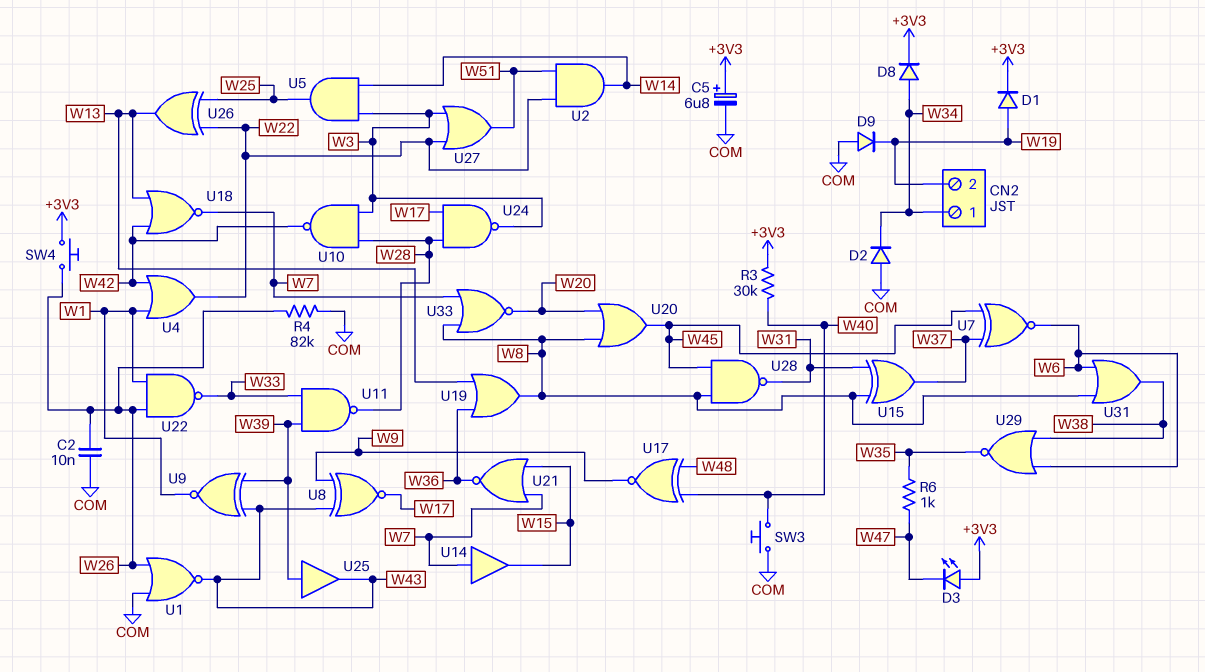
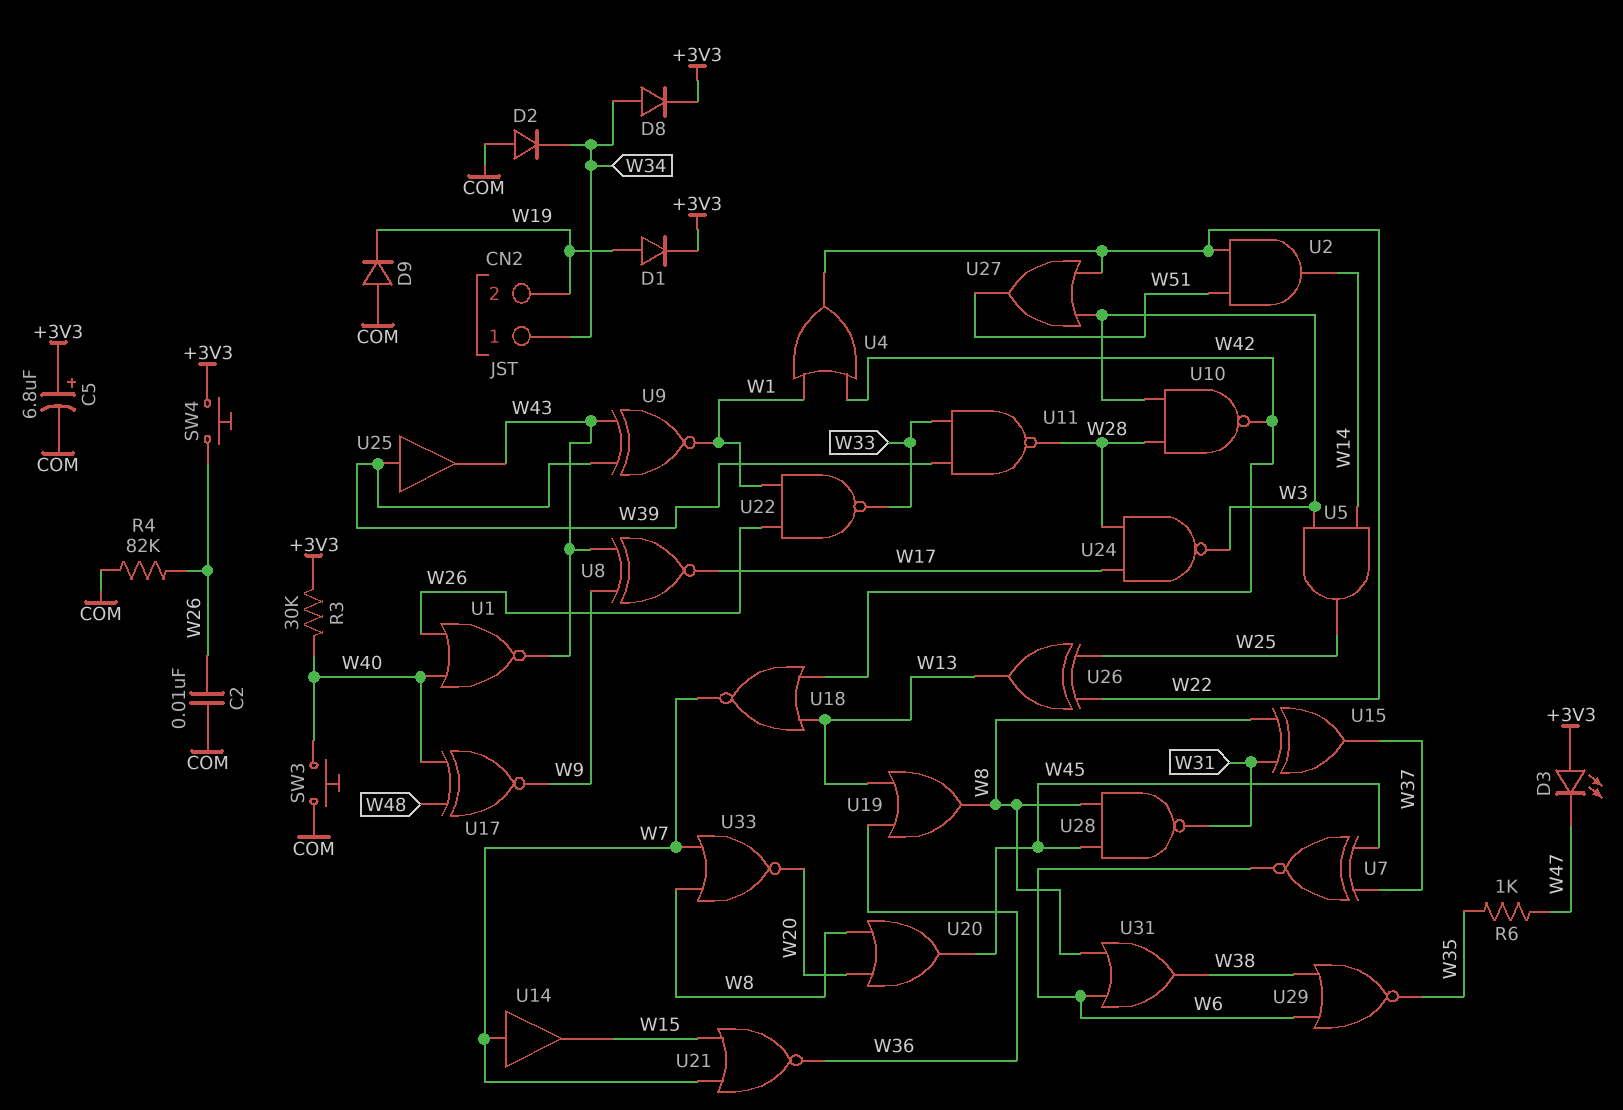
U1: NOR (in COM, in W26, out W43) -> NOR (in W26, in W40, out W43)

